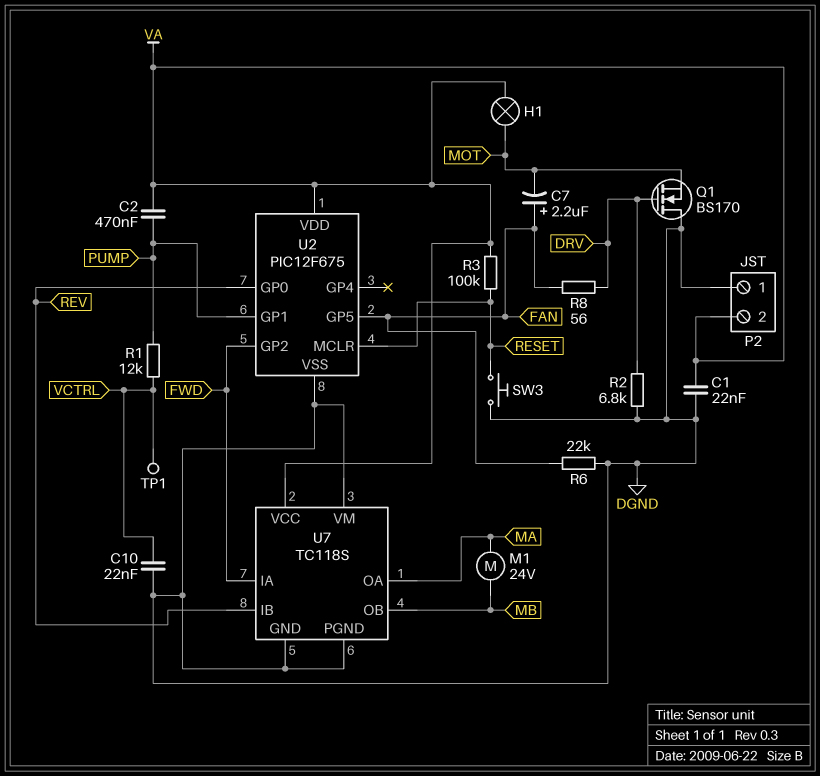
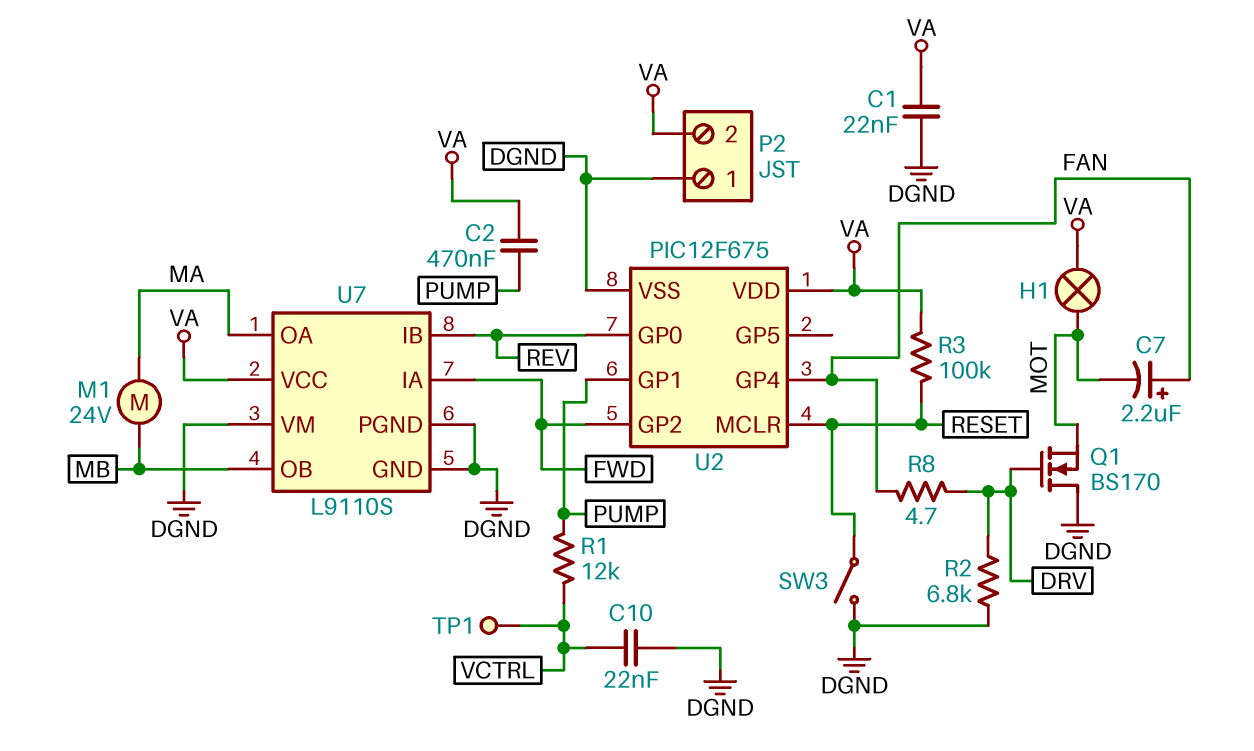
R6: 22k (DGND, FAN) -> none
R8: 56 (DRV, FAN) -> 4.7 (DRV, FAN)
SW3: button (DGND, RESET) -> switch (DGND, RESET)
U2 pin GP4: none -> FAN
U2 pin GP5: FAN -> none
U7: TC118S -> L9110S

